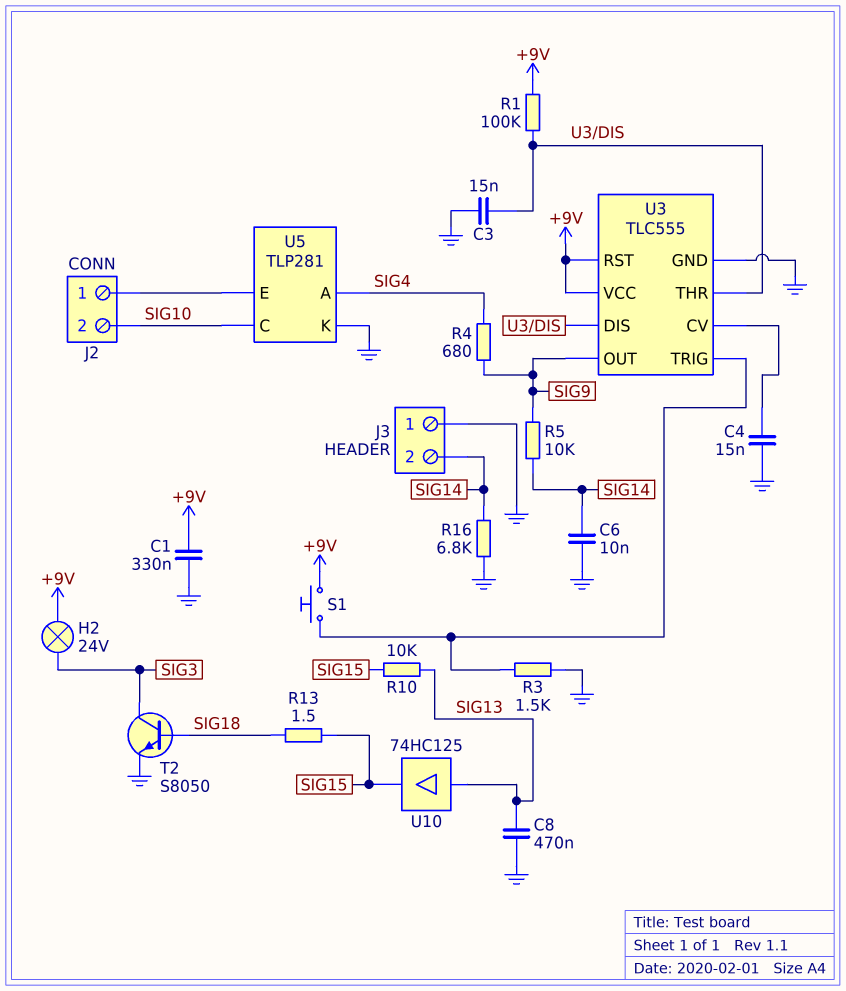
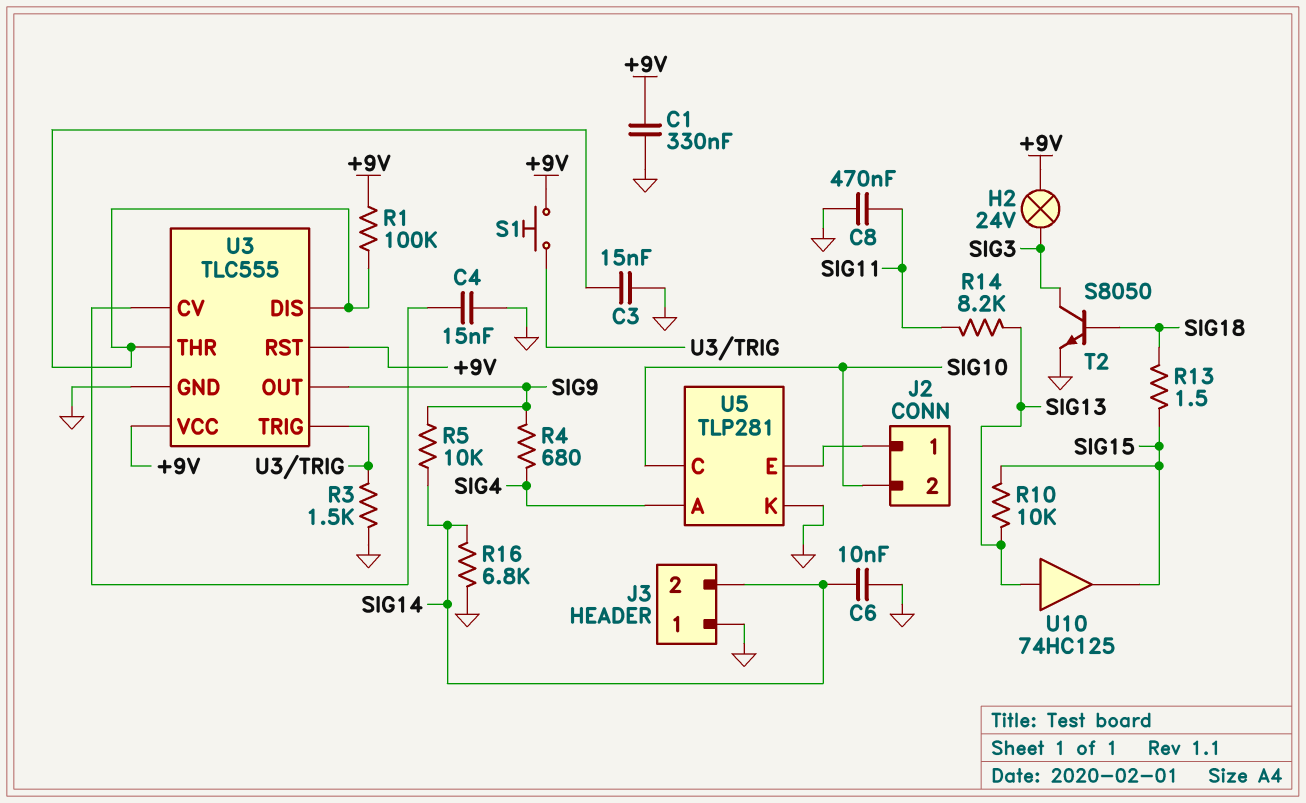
C8: 470nF (GND, SIG13) -> 470nF (GND, SIG11)
R14: none -> 8.2k (SIG11, SIG13)

